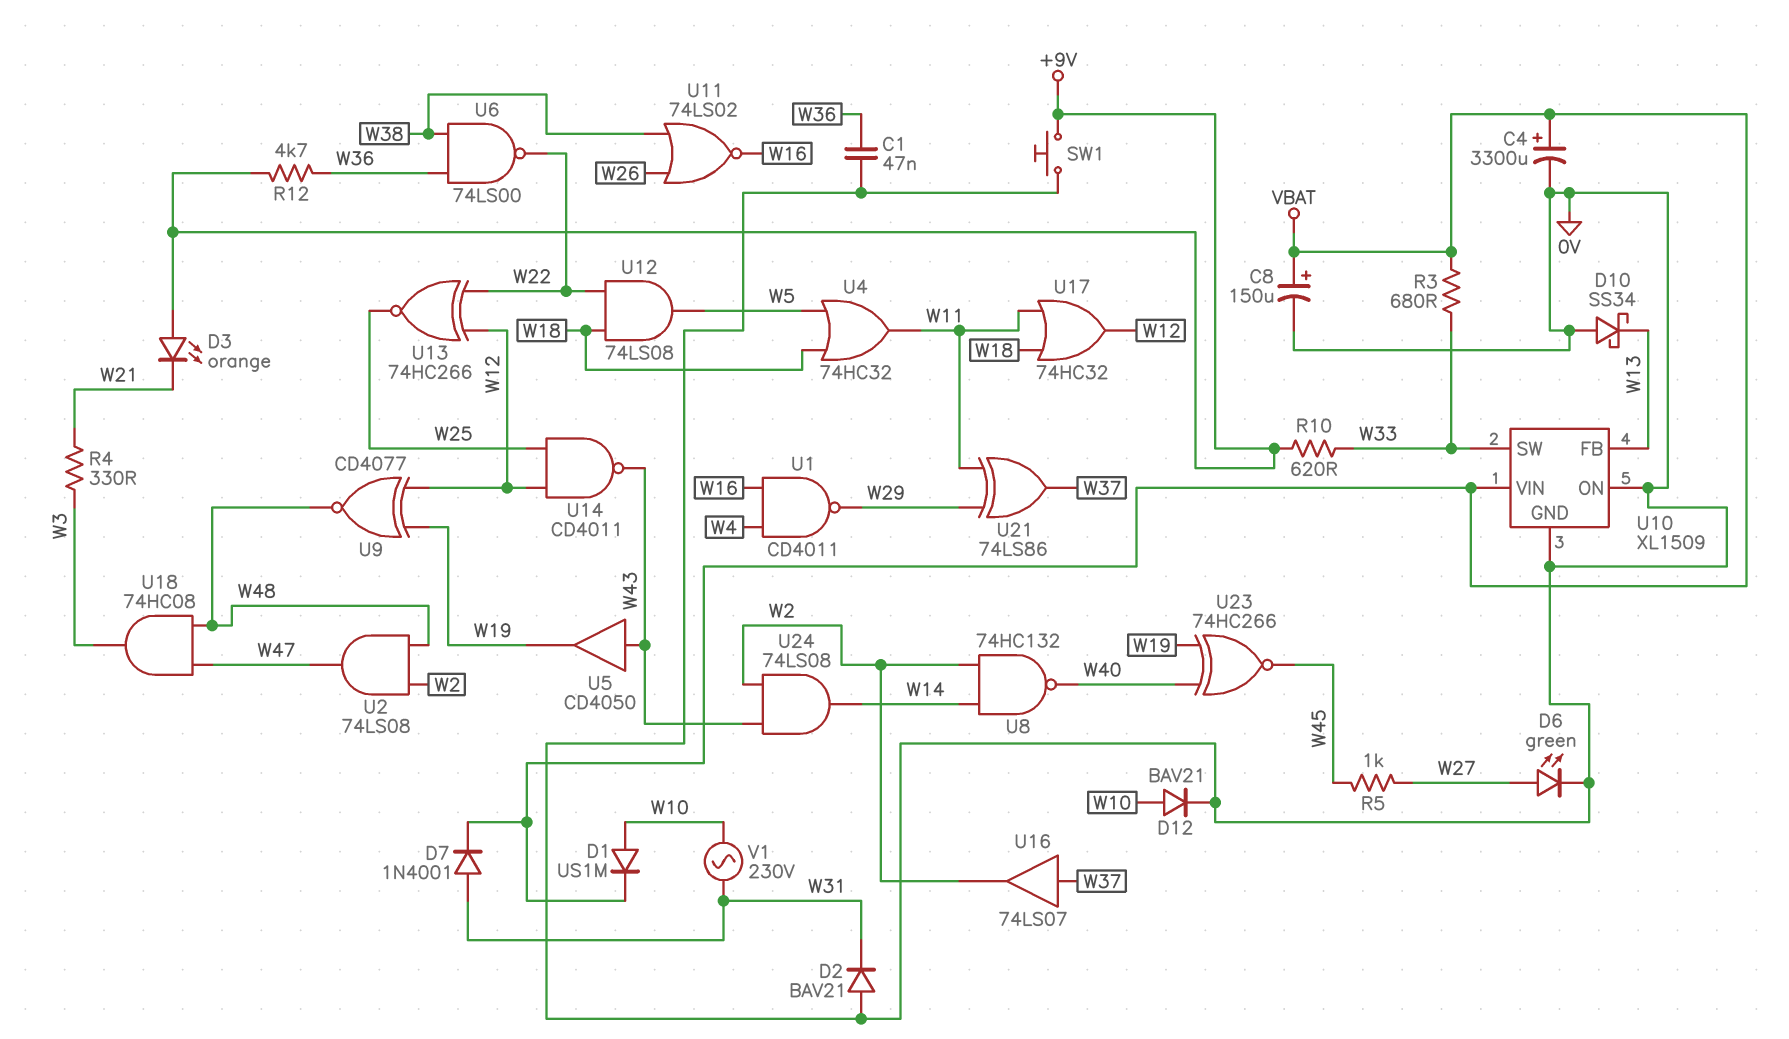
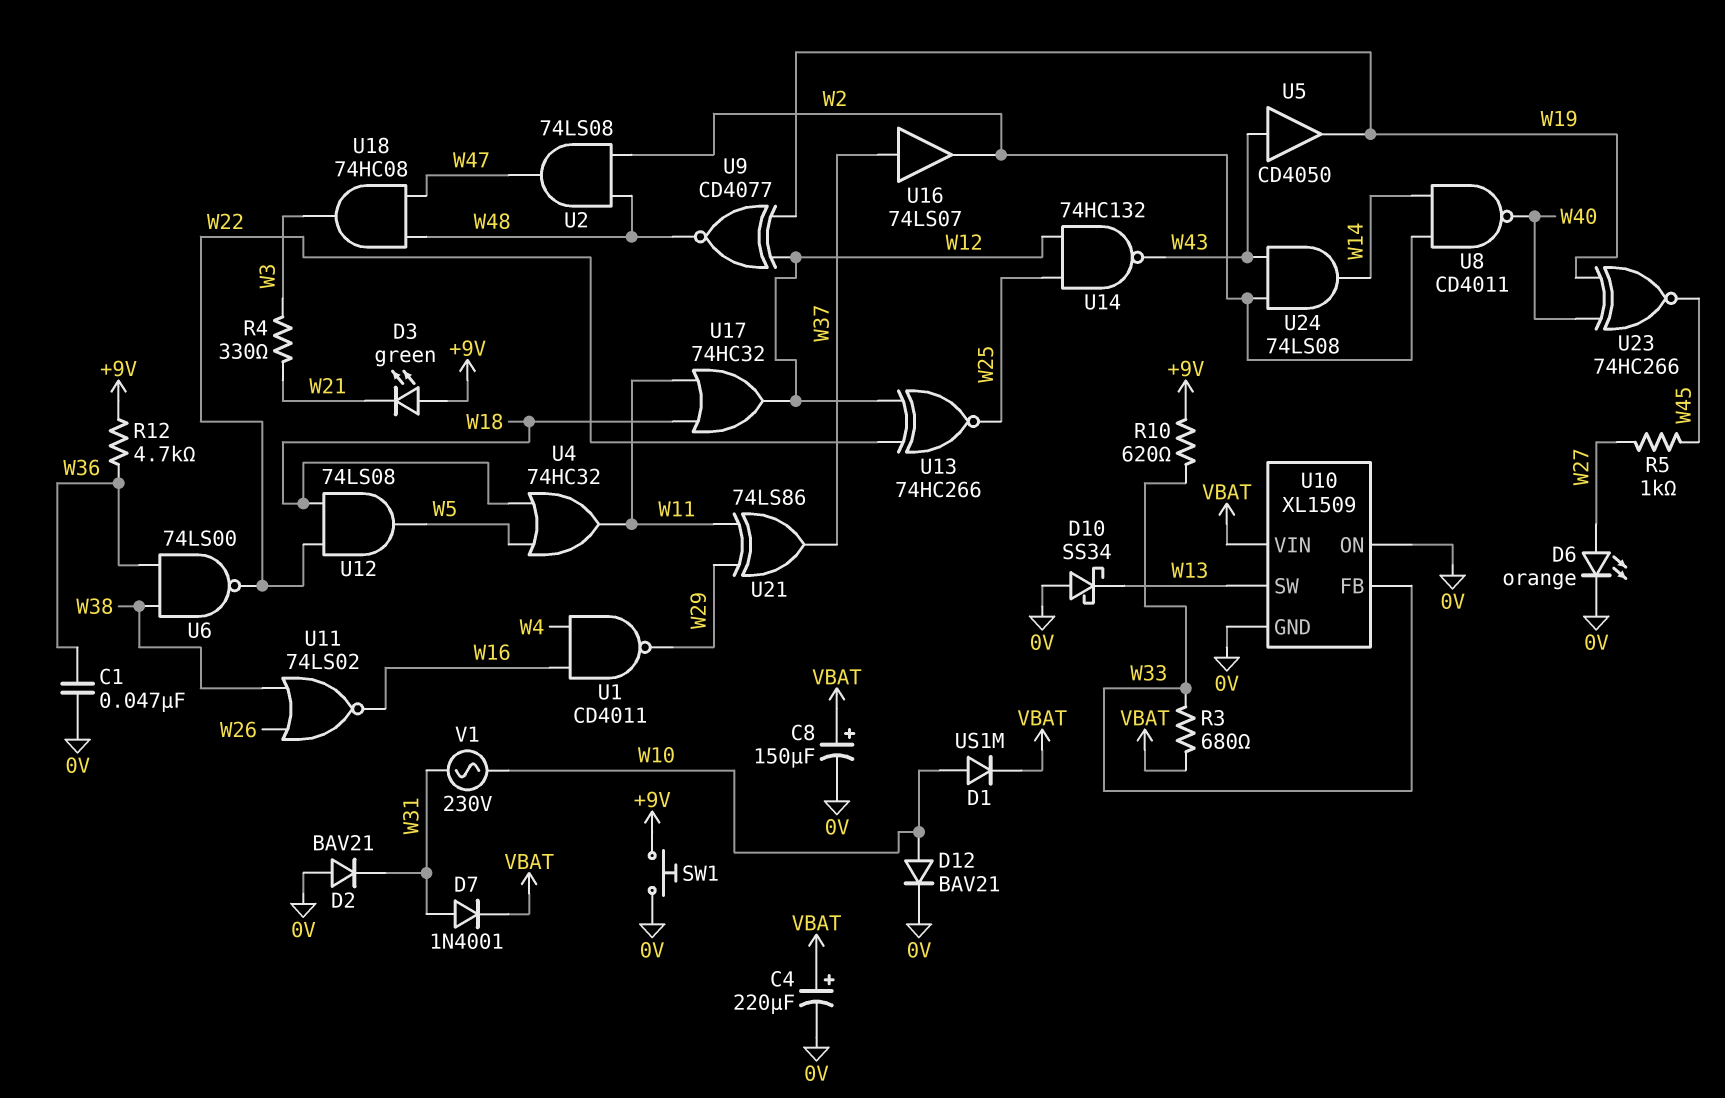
C4: 3300uF (plus VBAT, minus 0V) -> 220uF (plus VBAT, minus 0V)
D3: LED orange (A +9V, K W21) -> LED green (A +9V, K W21)
D6: LED green (A W27, K 0V) -> LED orange (A W27, K 0V)
U8: NAND 74HC132 (in W2, in W14, out W40) -> NAND CD4011 (in W2, in W14, out W40)
U10 pin FB: W13 -> W33
U10 pin SW: W33 -> W13
U14: NAND CD4011 (in W12, in W25, out W43) -> NAND 74HC132 (in W12, in W25, out W43)

